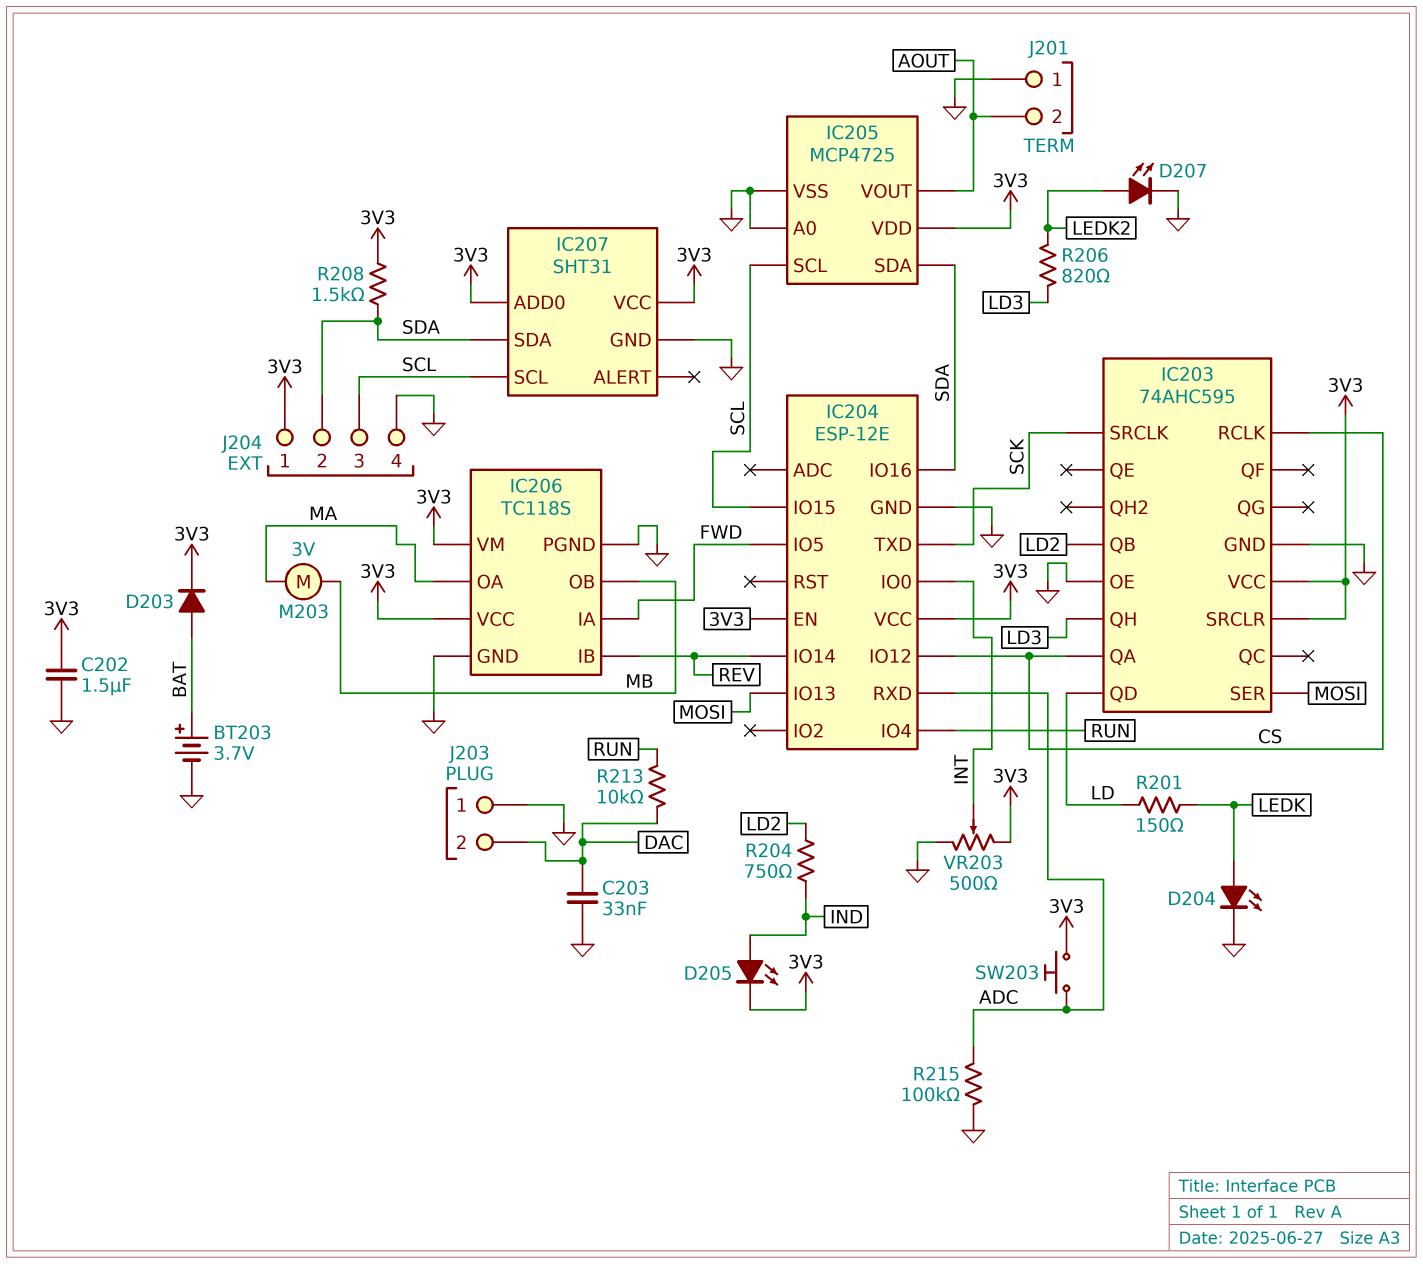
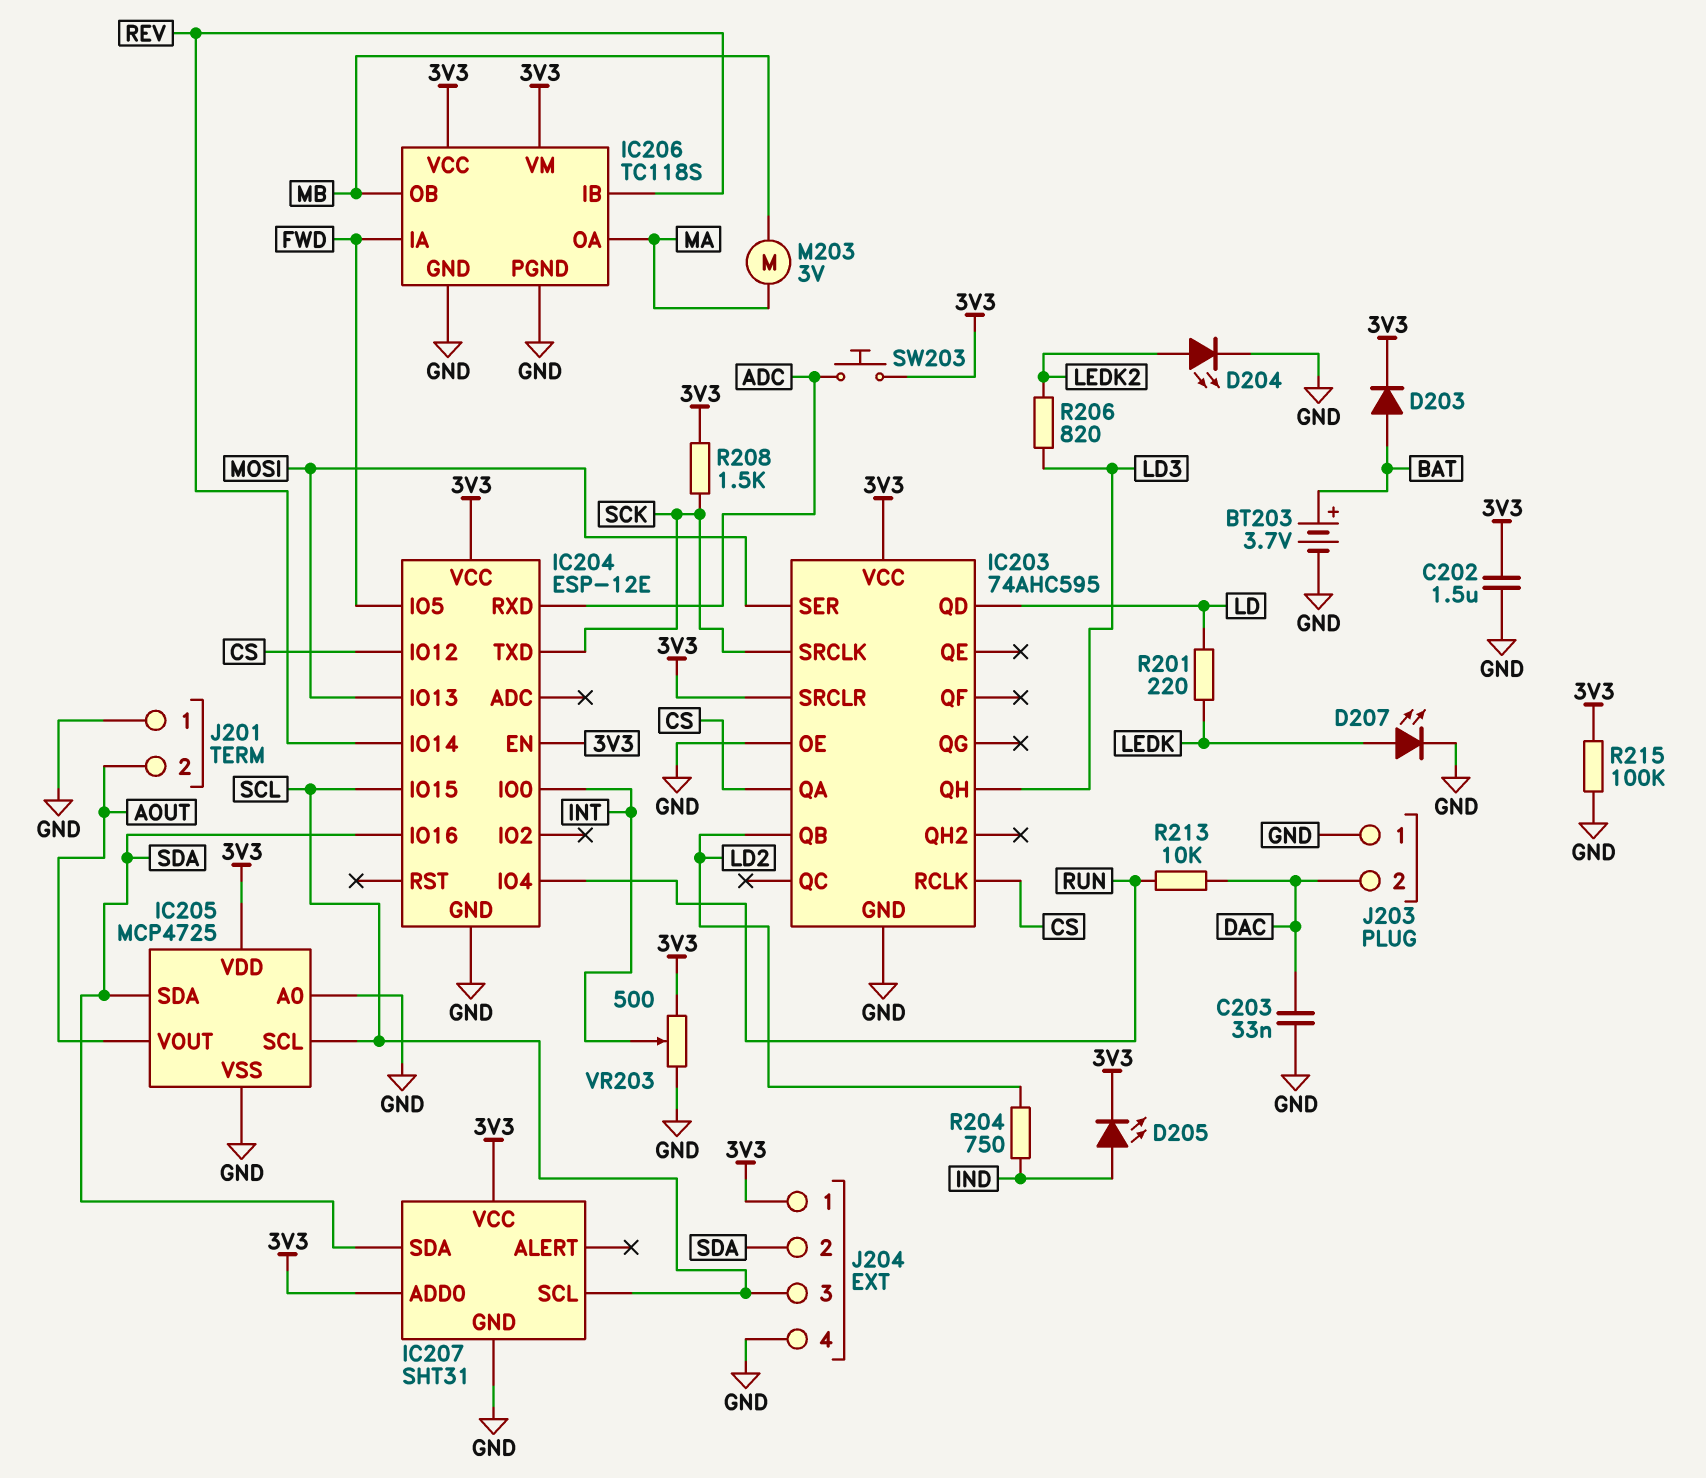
D204: LED (A LEDK, K GND) -> LED (A LEDK2, K GND)
D207: LED (A LEDK2, K GND) -> LED (A LEDK, K GND)
R201: 150 (LD, LEDK) -> 220 (LD, LEDK)
R208: 1.5k (3V3, SDA) -> 1.5k (3V3, SCK)
R215: 100k (ADC, GND) -> 100k (3V3, GND)

